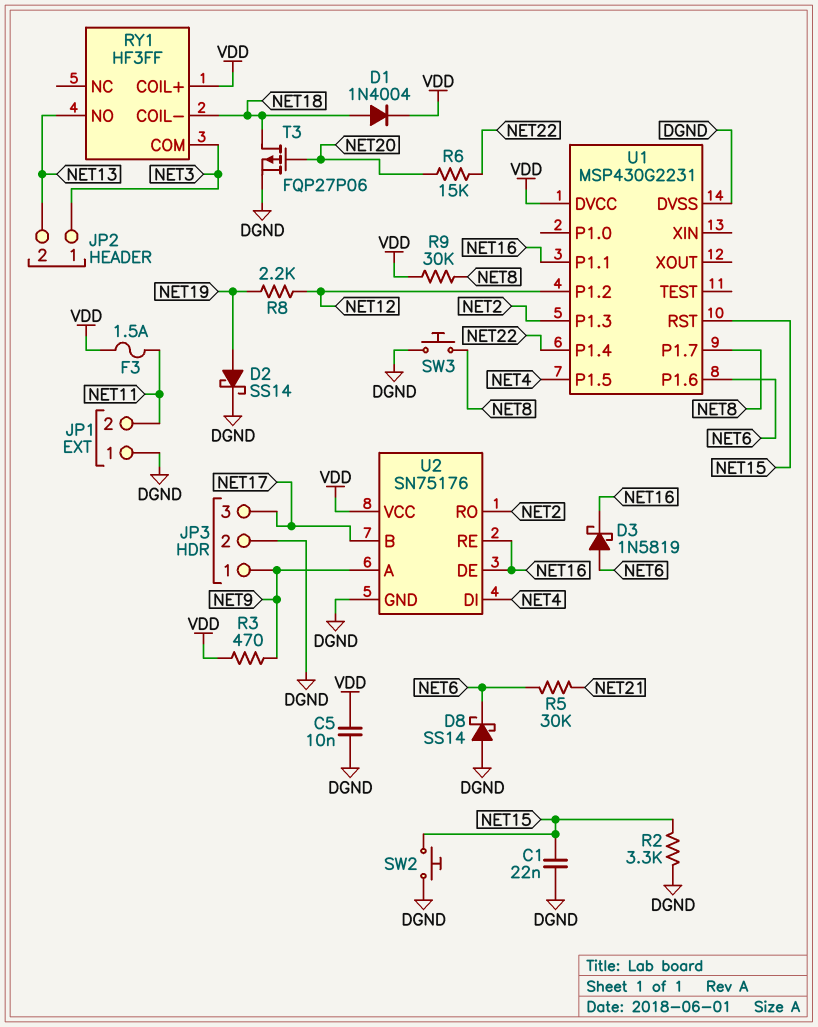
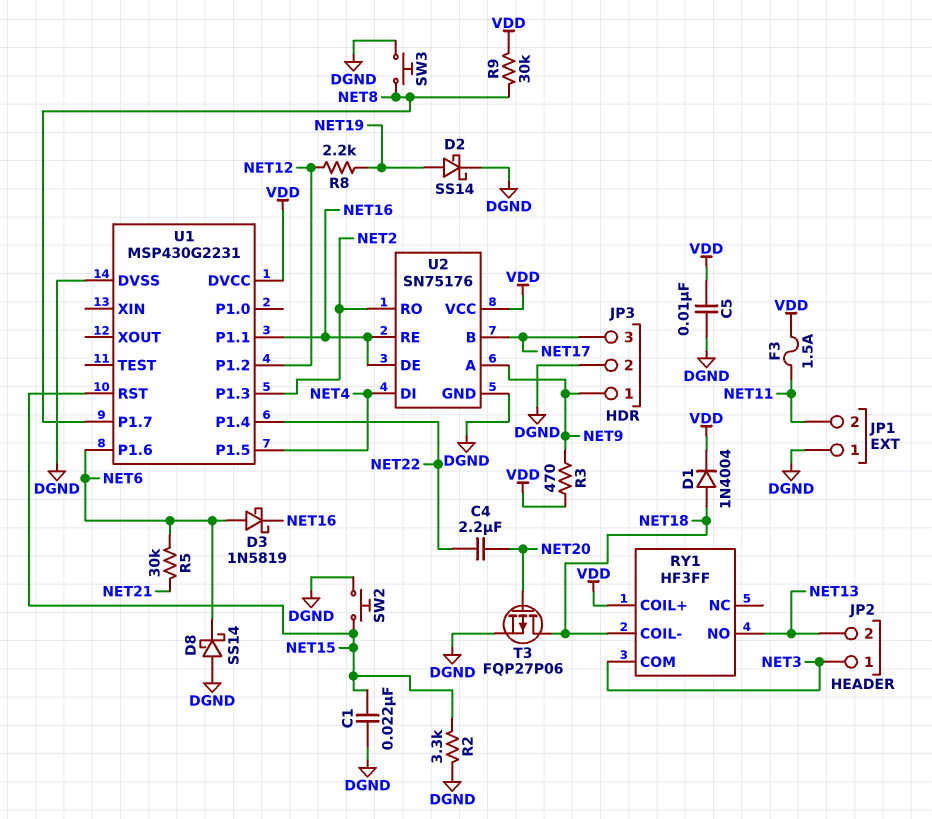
C4: none -> 2.2uF (NET20, NET22)
R6: 15k (NET20, NET22) -> none

